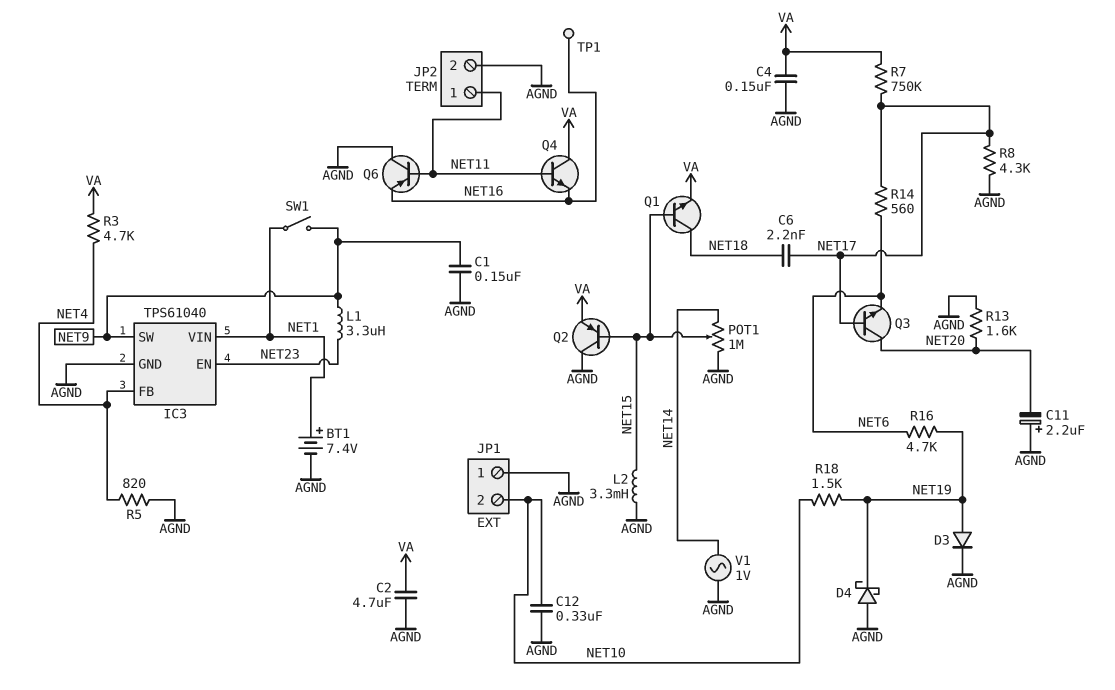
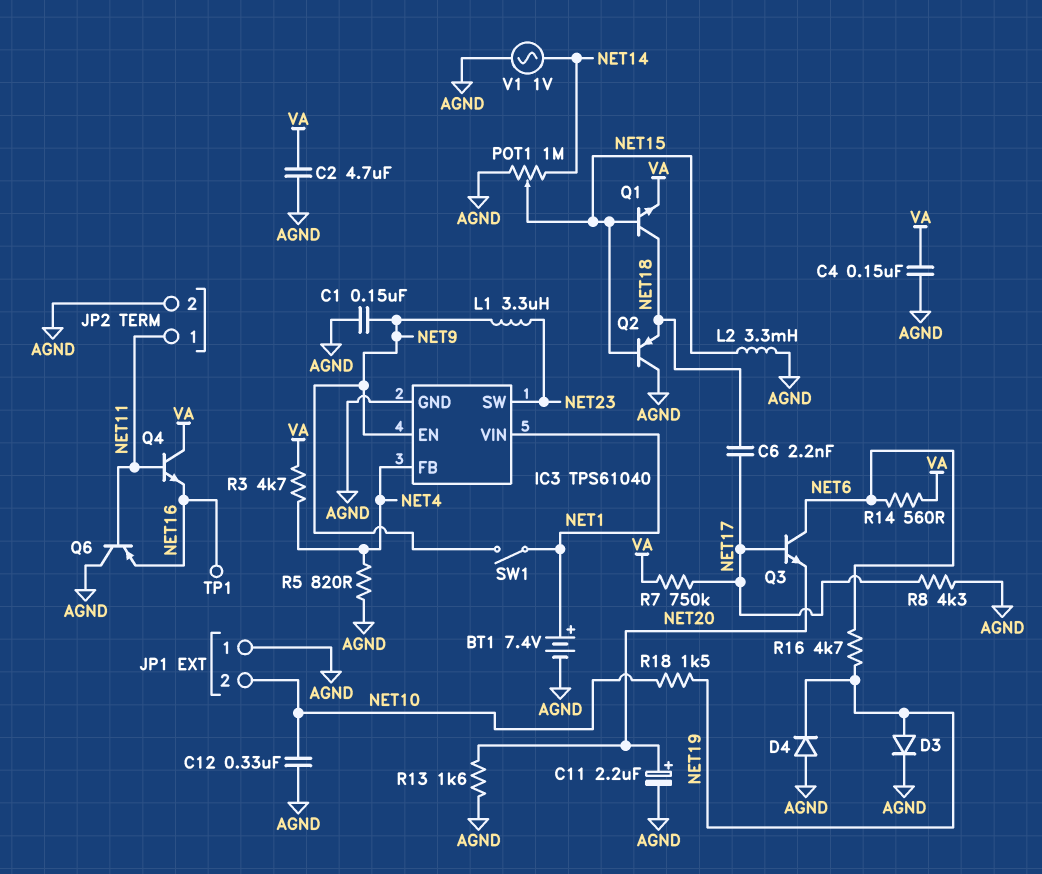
C11: 2.2uF (plus AGND, minus NET20) -> 2.2uF (plus NET20, minus AGND)
D4: schottky (A AGND, K NET19) -> diode (A AGND, K NET19)
IC3 pin EN: NET23 -> NET9
IC3 pin SW: NET9 -> NET23
Q2: PNP (B NET15, C AGND, E VA) -> PNP (B NET15, C AGND, E NET18)
Q3: NPN (B NET17, C NET20, E NET6) -> NPN (B NET17, C NET6, E NET20)
R14: 560 (NET6, NET17) -> 560 (NET6, VA)

